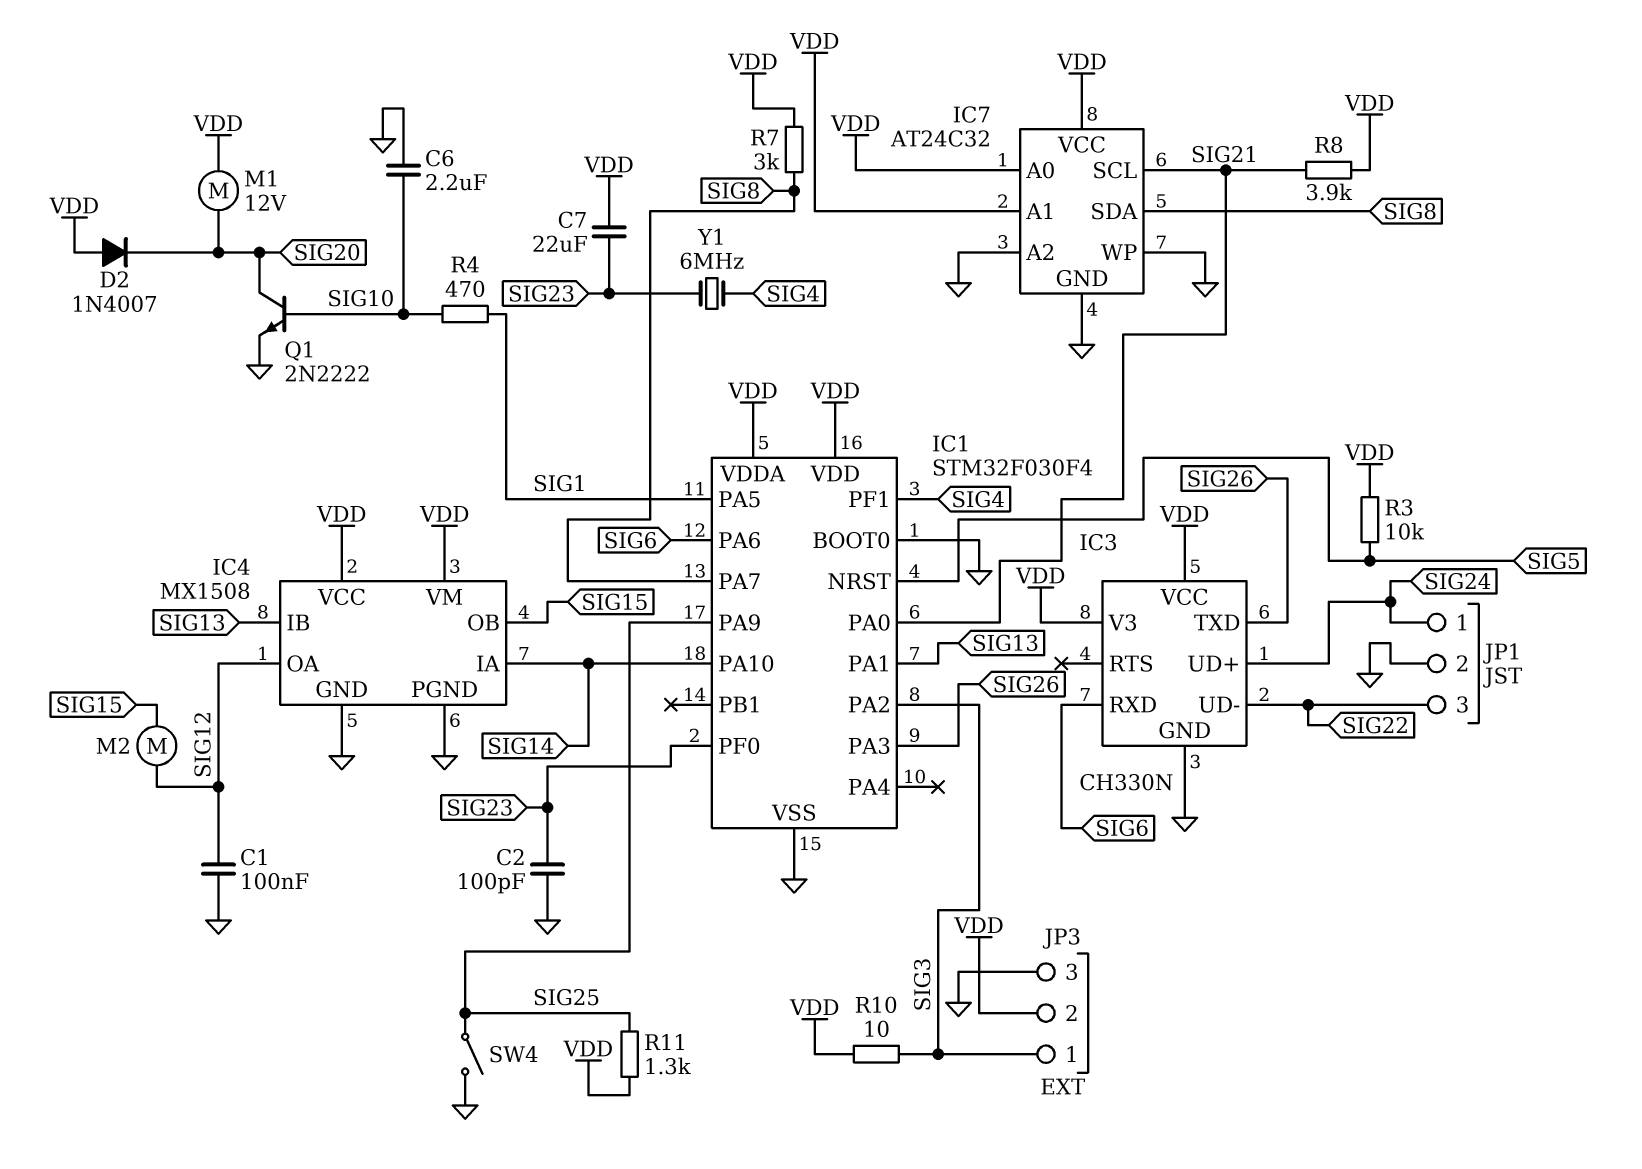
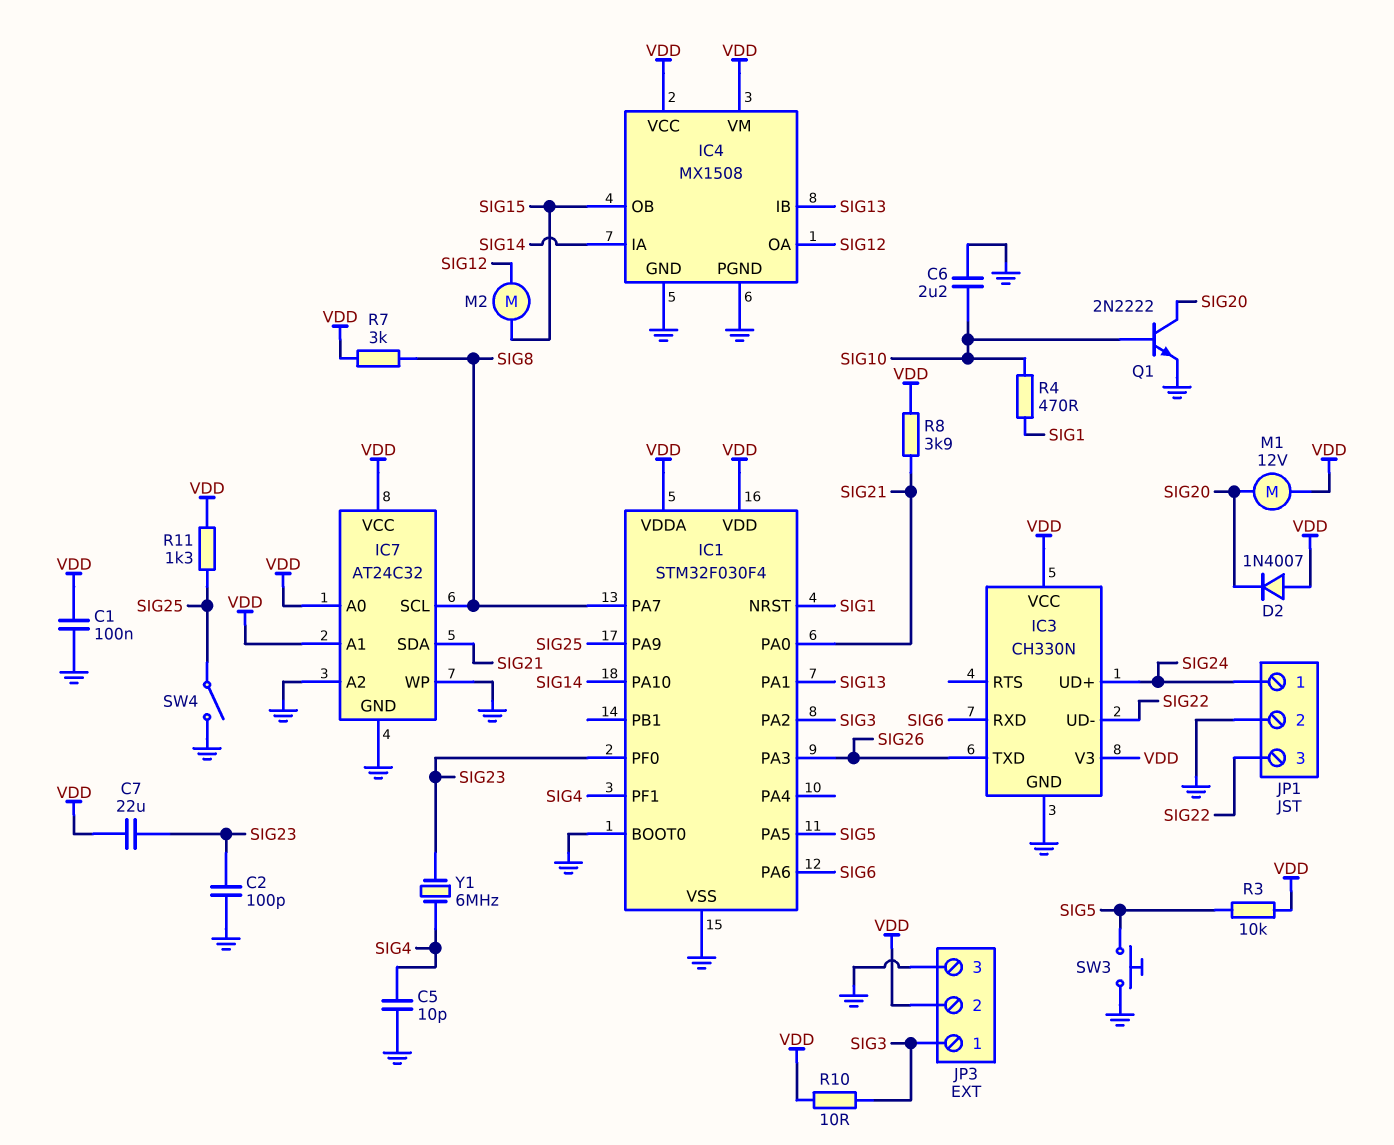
C1: 100nF (GND, SIG12) -> 100nF (GND, VDD)
C5: none -> 10pF (GND, SIG4)
IC1 pin NRST: SIG5 -> SIG1
IC1 pin PA5: SIG1 -> SIG5
IC7 pin SCL: SIG21 -> SIG8
IC7 pin SDA: SIG8 -> SIG21
SW3: none -> button (GND, SIG5)

